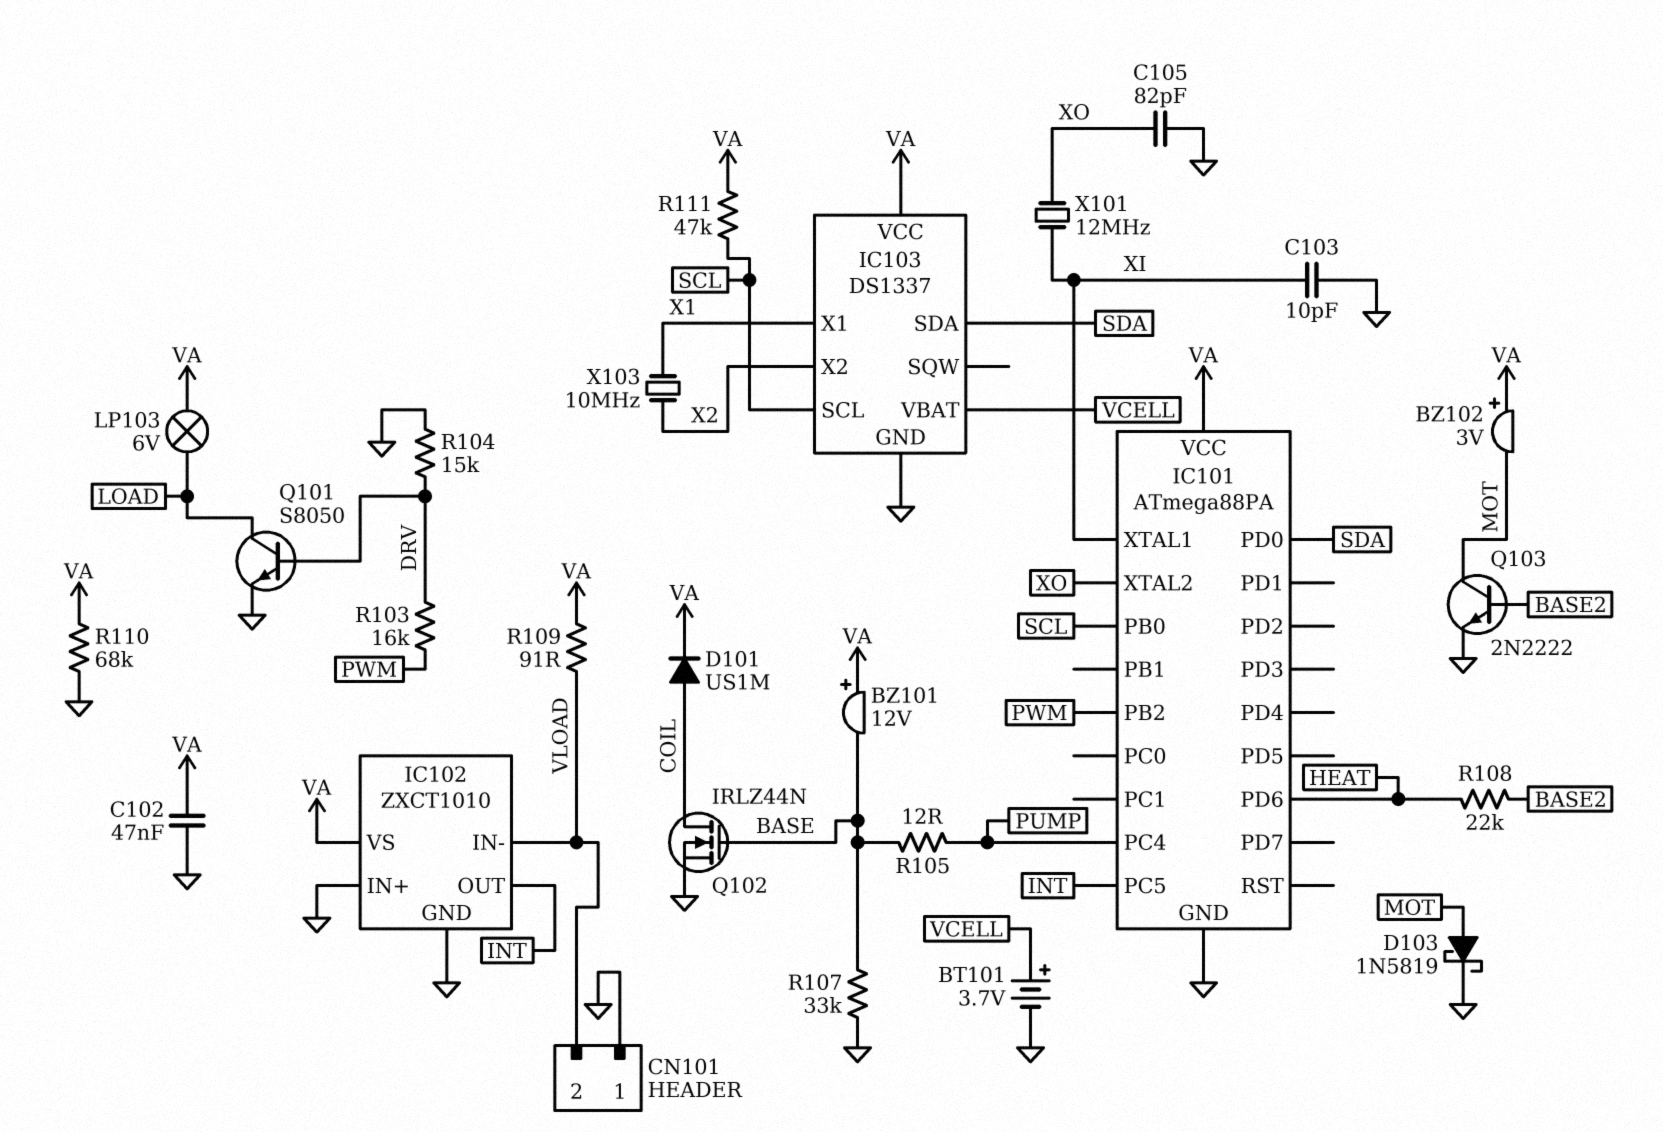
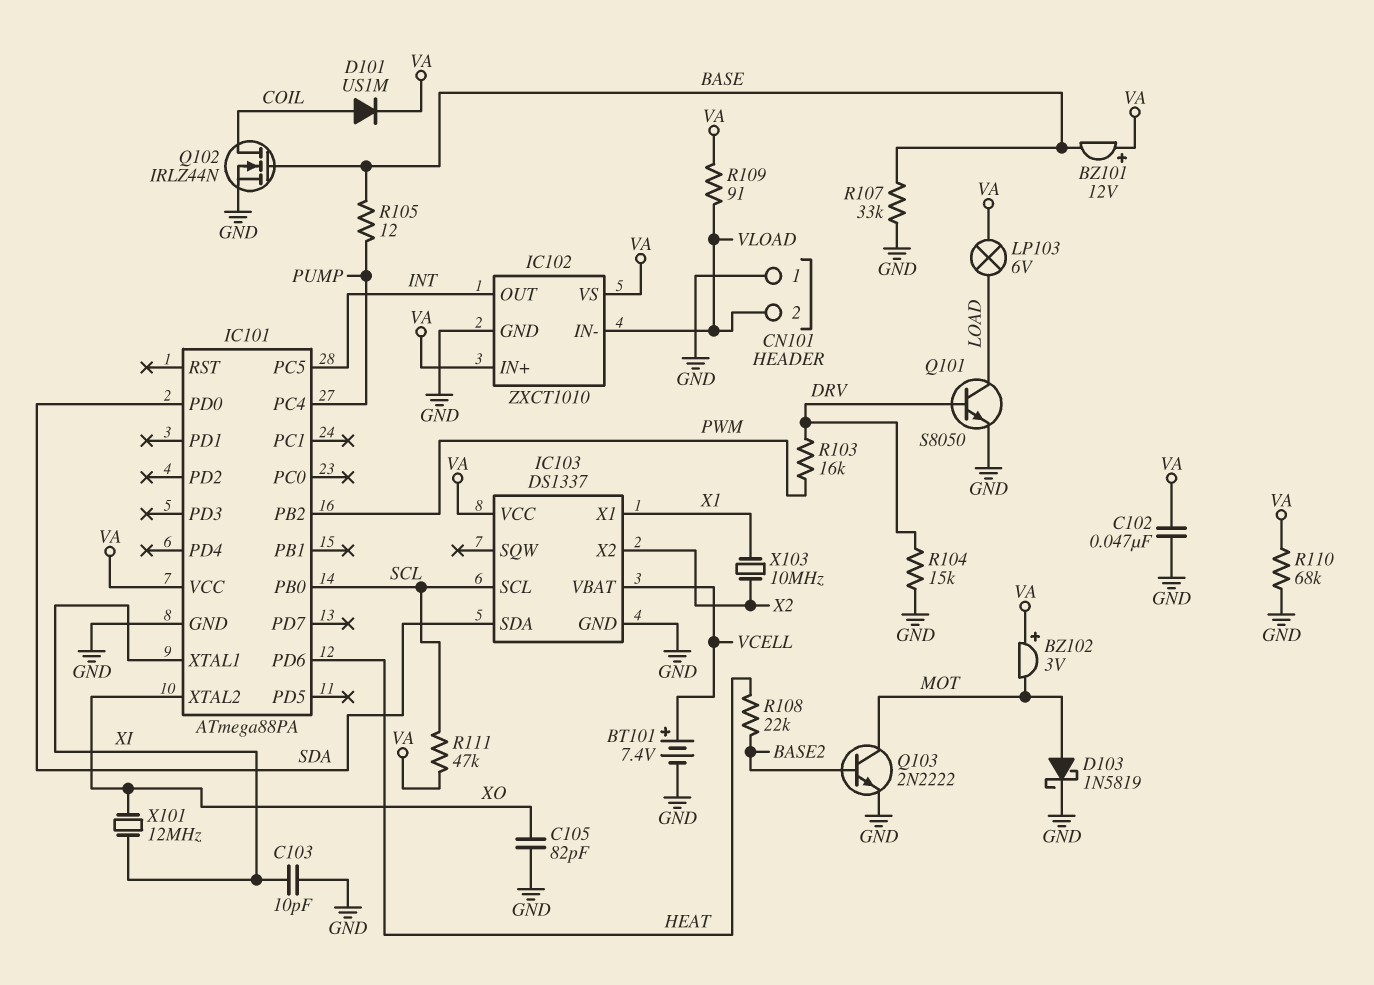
BT101: 3.7V (plus VCELL, minus GND) -> 7.4V (plus VCELL, minus GND)
IC102 pin IN+: GND -> VA

